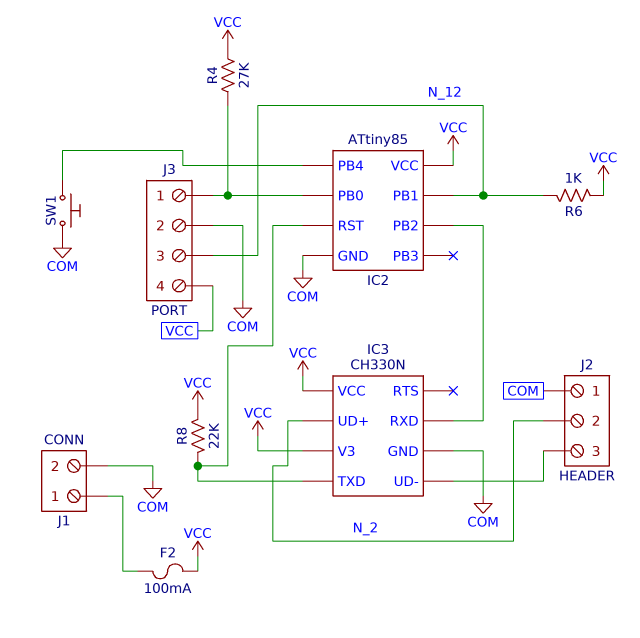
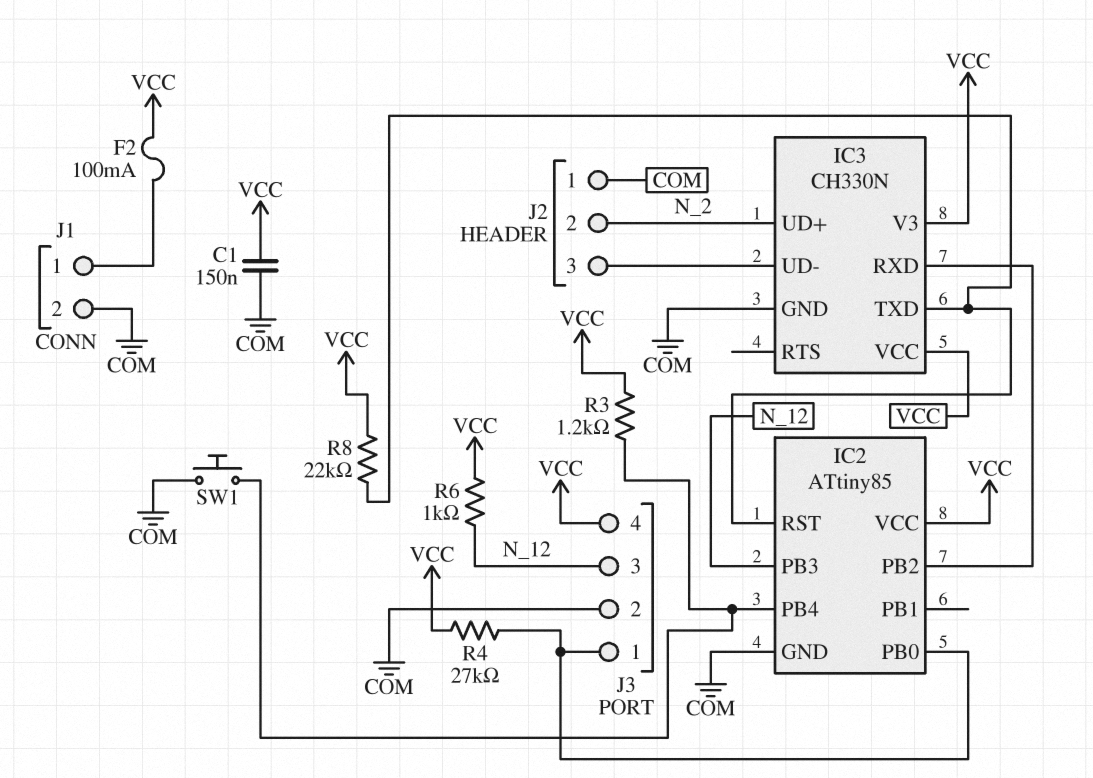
C1: none -> 150nF (COM, VCC)
IC2 pin PB1: N_12 -> none
IC2 pin PB3: none -> N_12
R3: none -> 1.2k (IC2/PB4, VCC)

